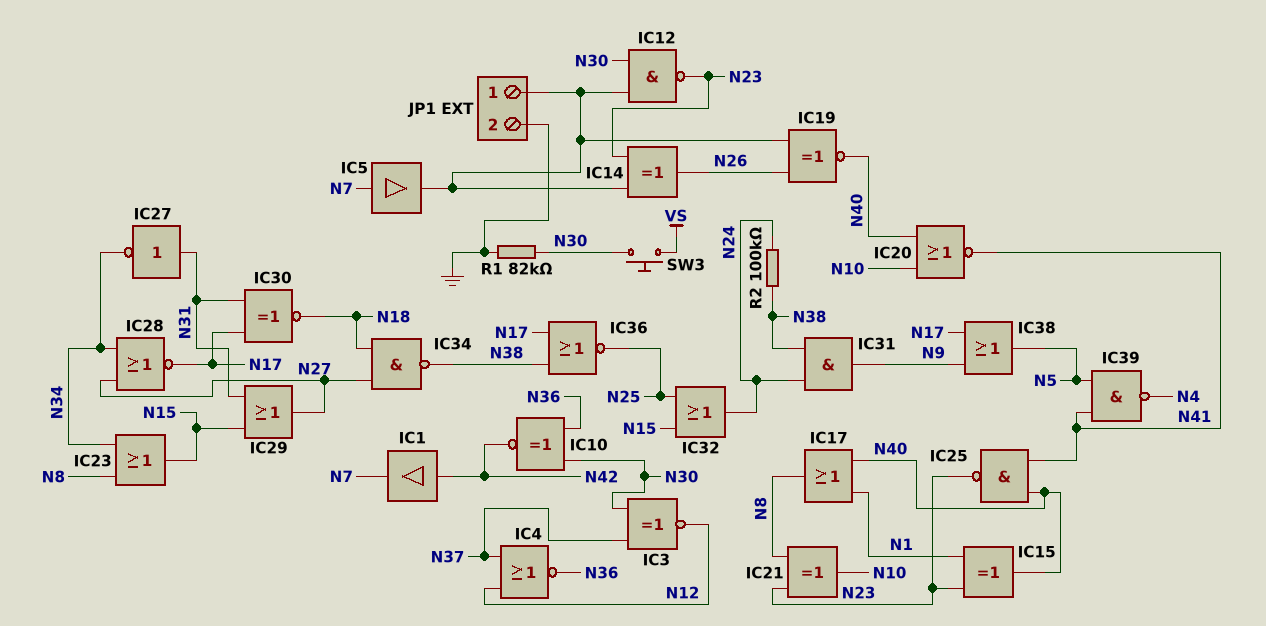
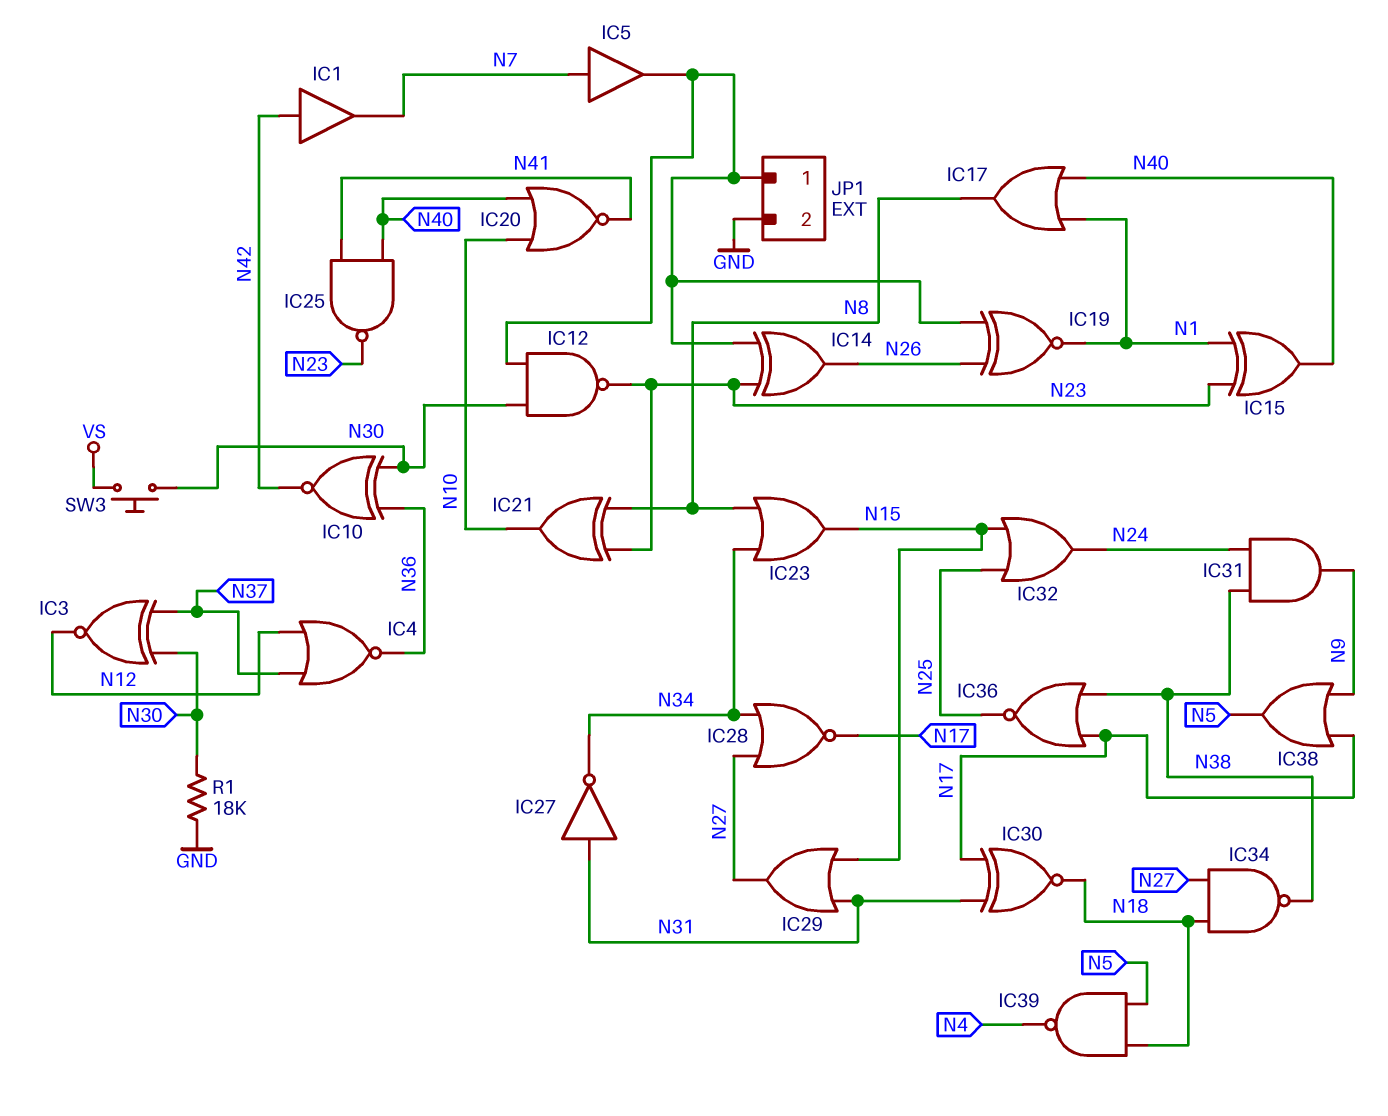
IC19: XNOR (in JP1/1, in N26, out N40) -> XNOR (in JP1/1, in N26, out N1)
IC39: NAND (in N5, in N41, out N4) -> NAND (in N5, in N18, out N4)
R1: 82k (GND, N30) -> 18k (GND, N30)
R2: 100k (N24, N38) -> none

